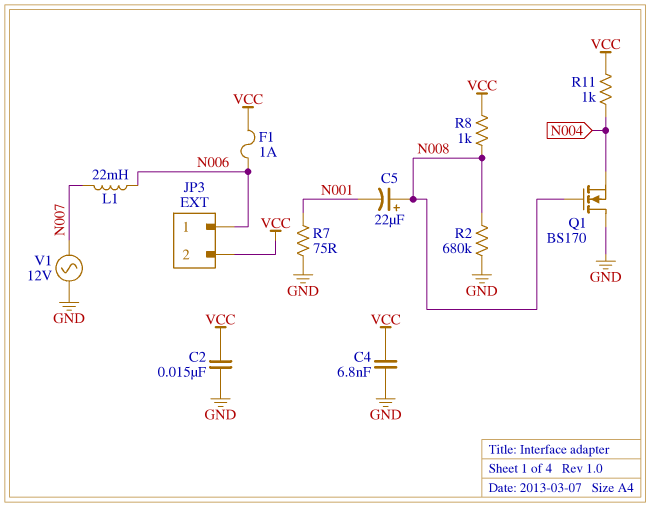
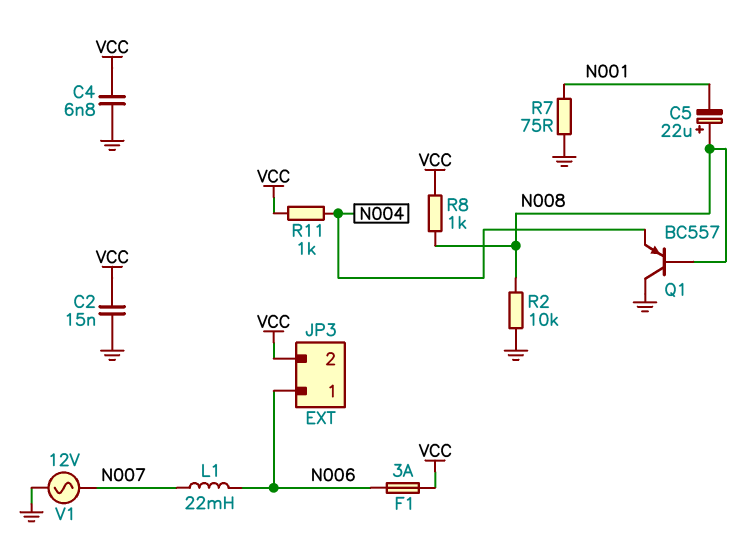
F1: 1A (N006, VCC) -> 3A (N006, VCC)
Q1: NMOS BS170 (G N008, D GND, S N004) -> PNP BC557 (B N008, C GND, E N004)
R2: 680k (GND, N008) -> 10k (GND, N008)

